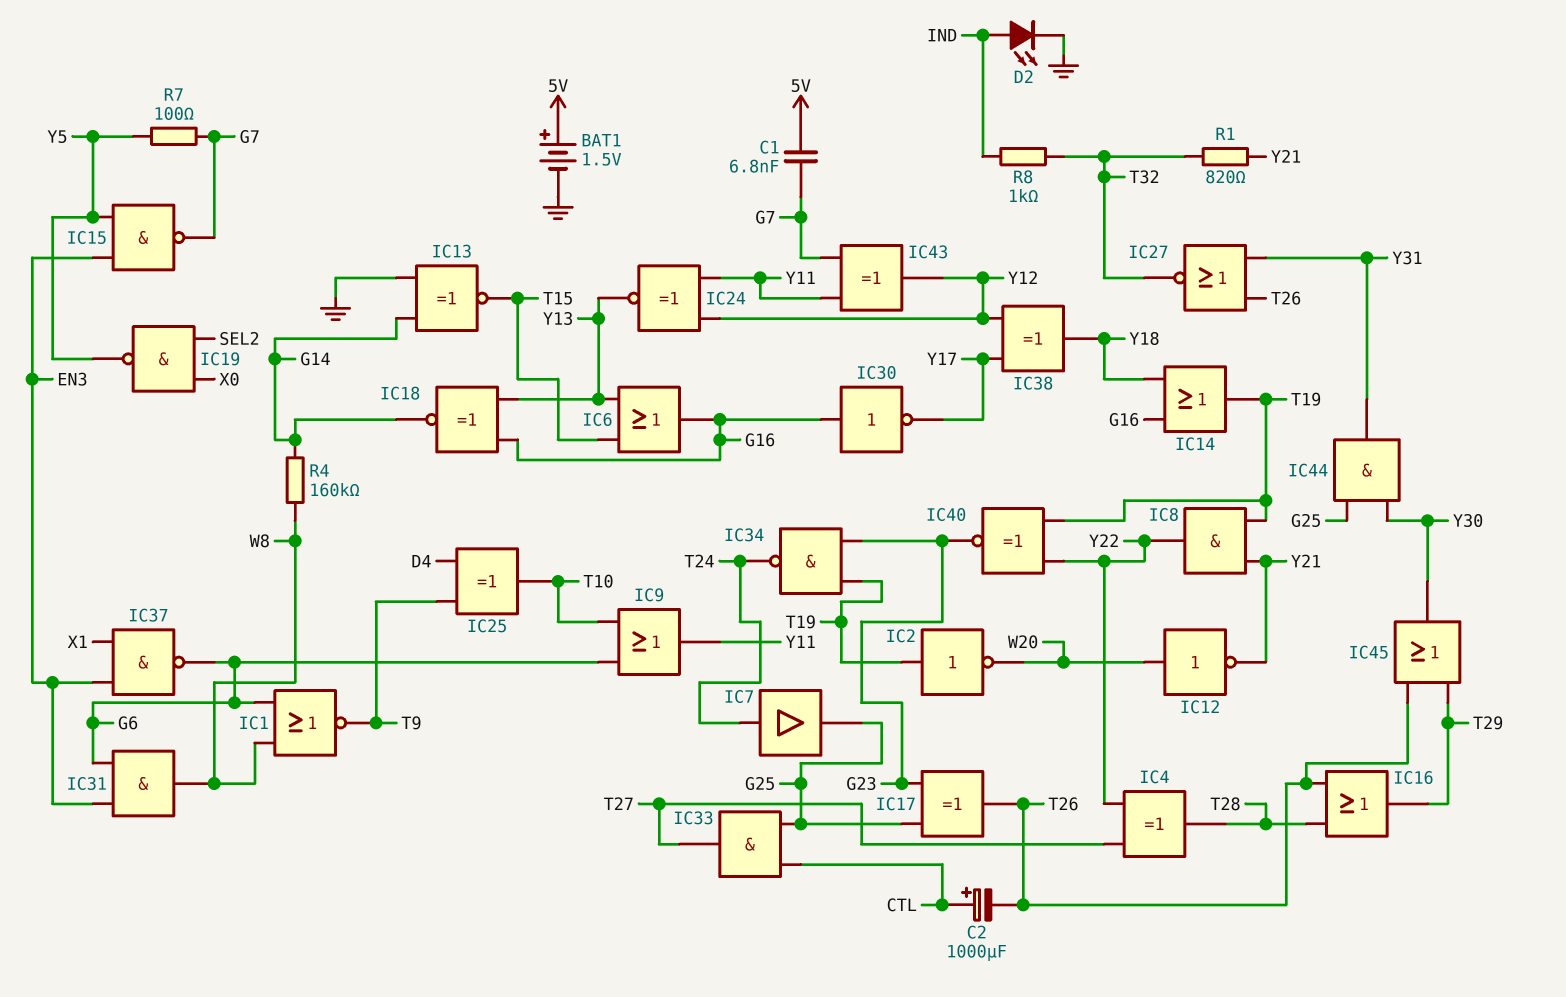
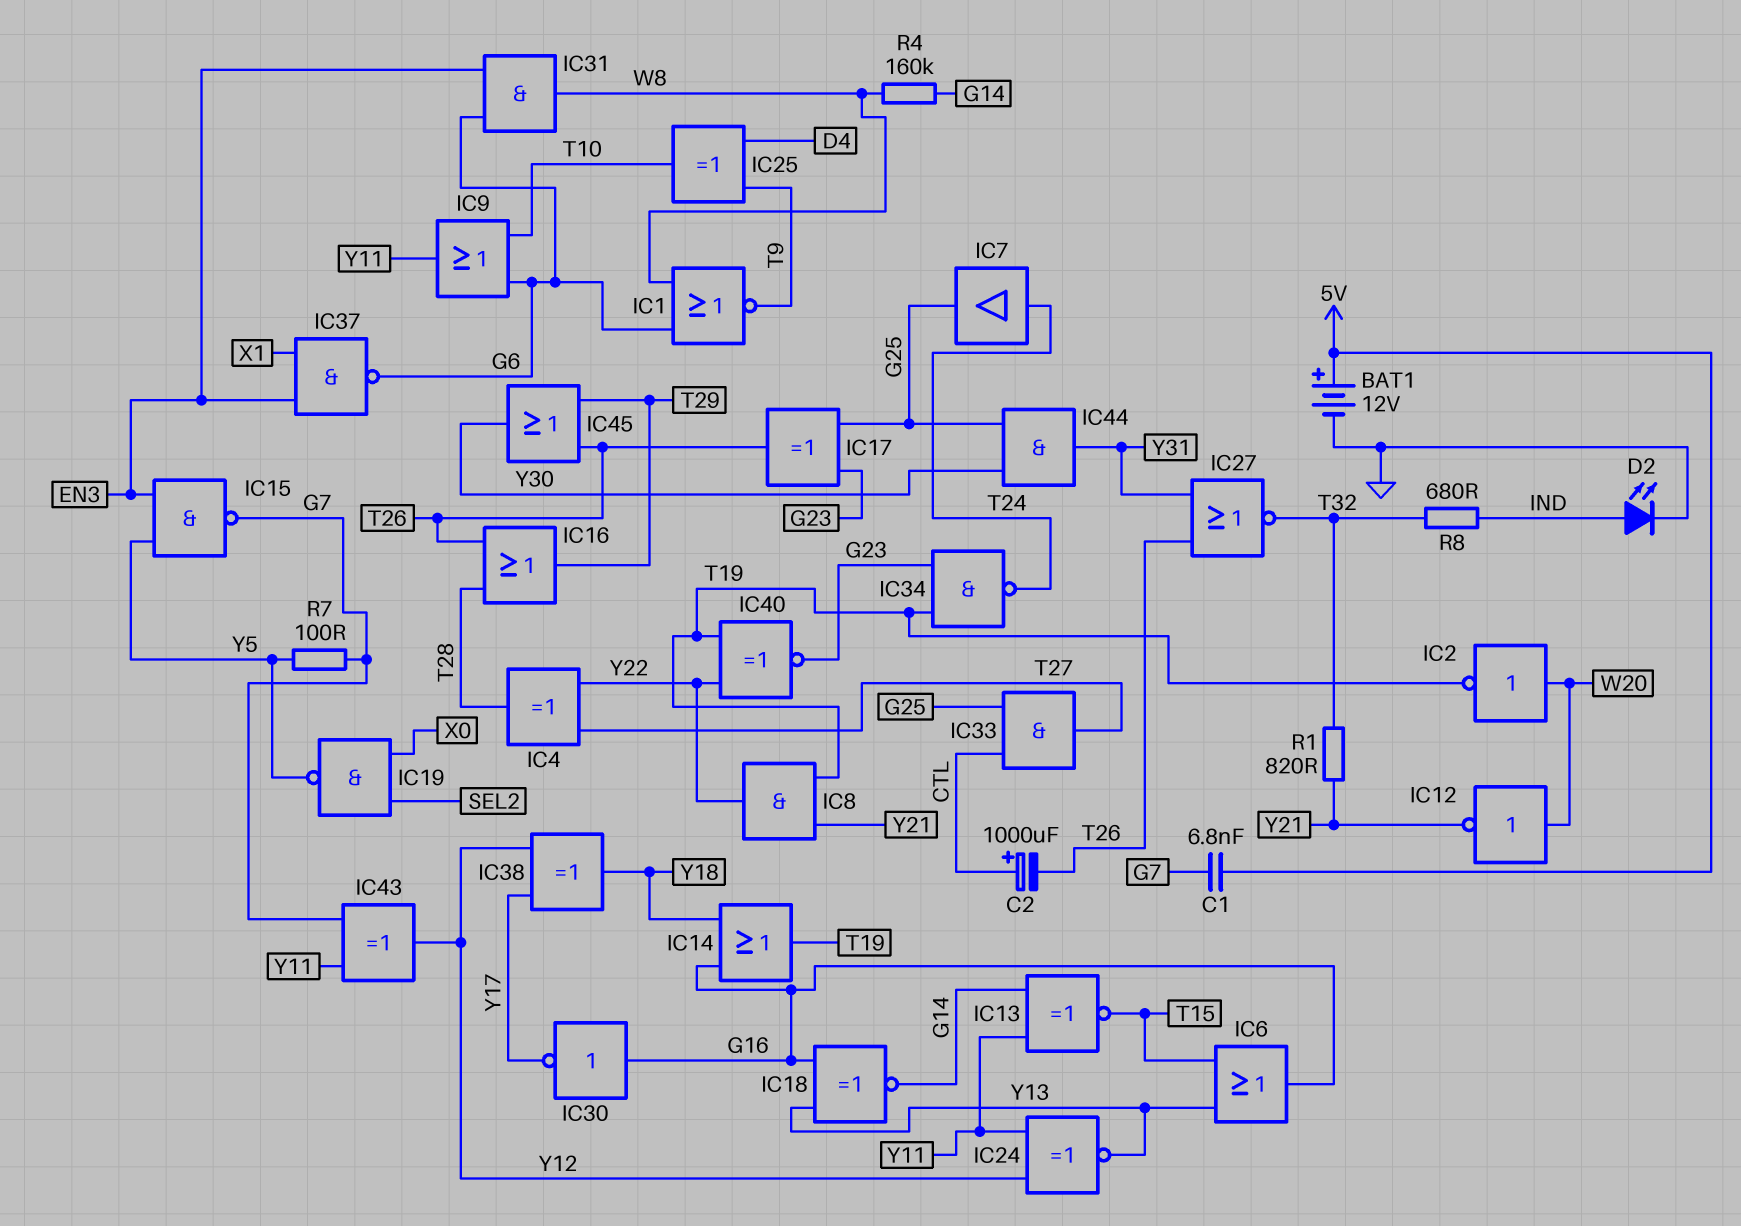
BAT1: 1.5V (plus 5V, minus GND) -> 12V (plus 5V, minus GND)
IC2: NOT (in T19, out W20) -> NOT (in W20, out T19)
IC13: XNOR (in G14, in GND, out T15) -> XNOR (in G14, in Y11, out T15)
R8: 1k (IND, T32) -> 680 (IND, T32)

